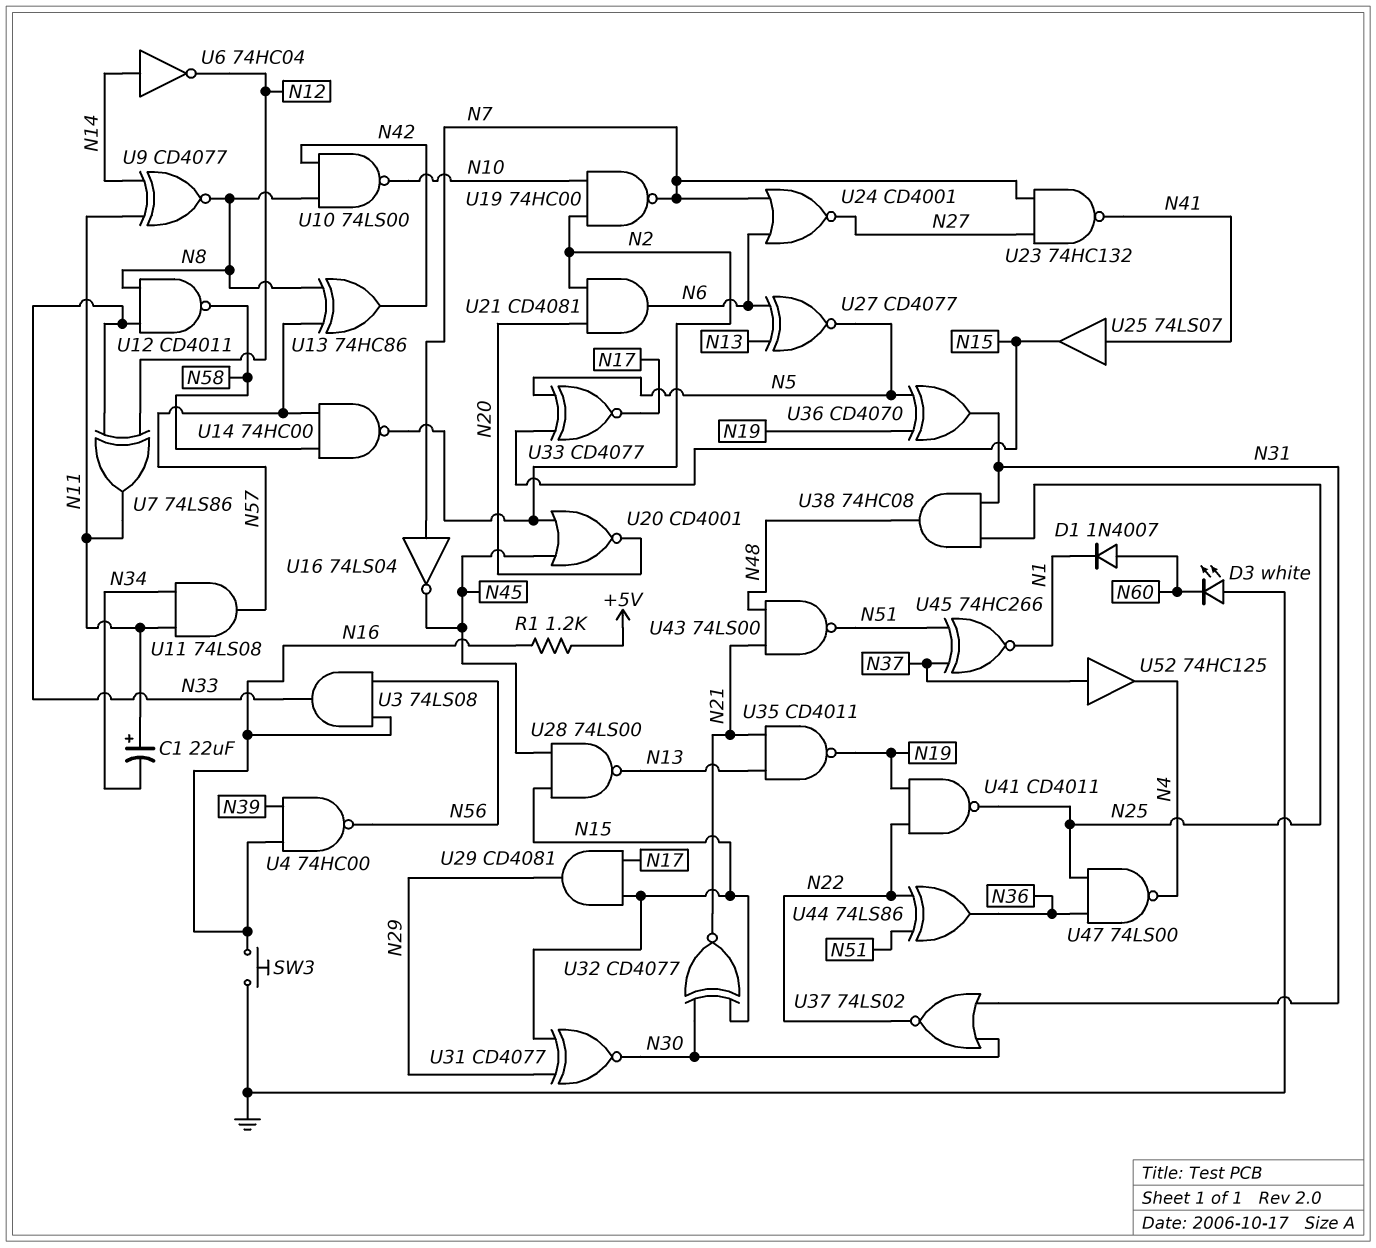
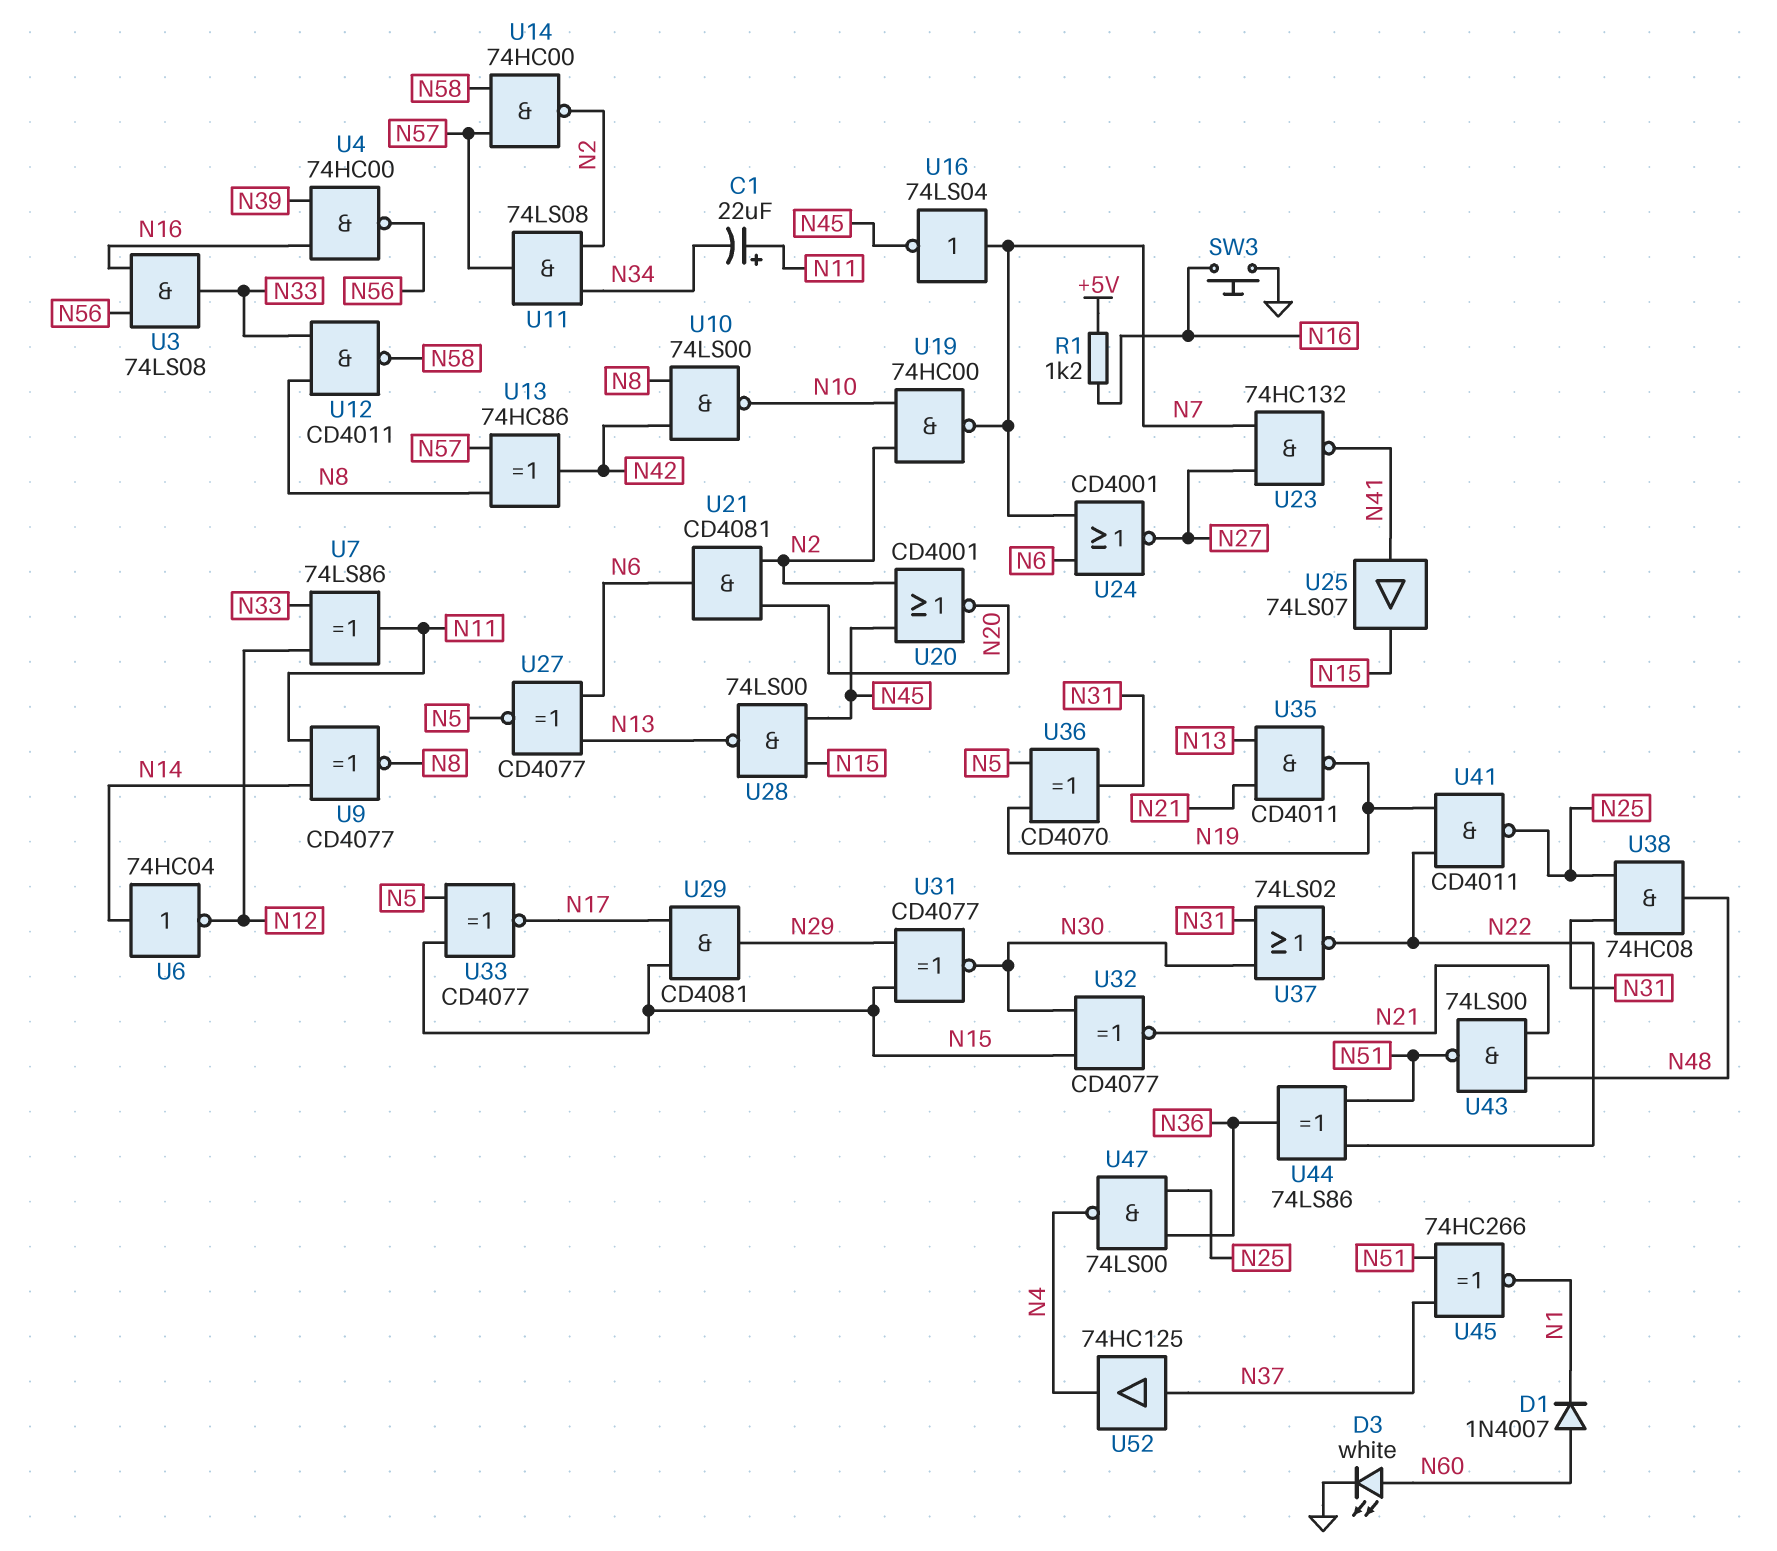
D3: LED white (A GND, K N60) -> LED white (A N60, K GND)
U11: AND 74LS08 (in N11, in N34, out N57) -> AND 74LS08 (in N2, in N34, out N57)

